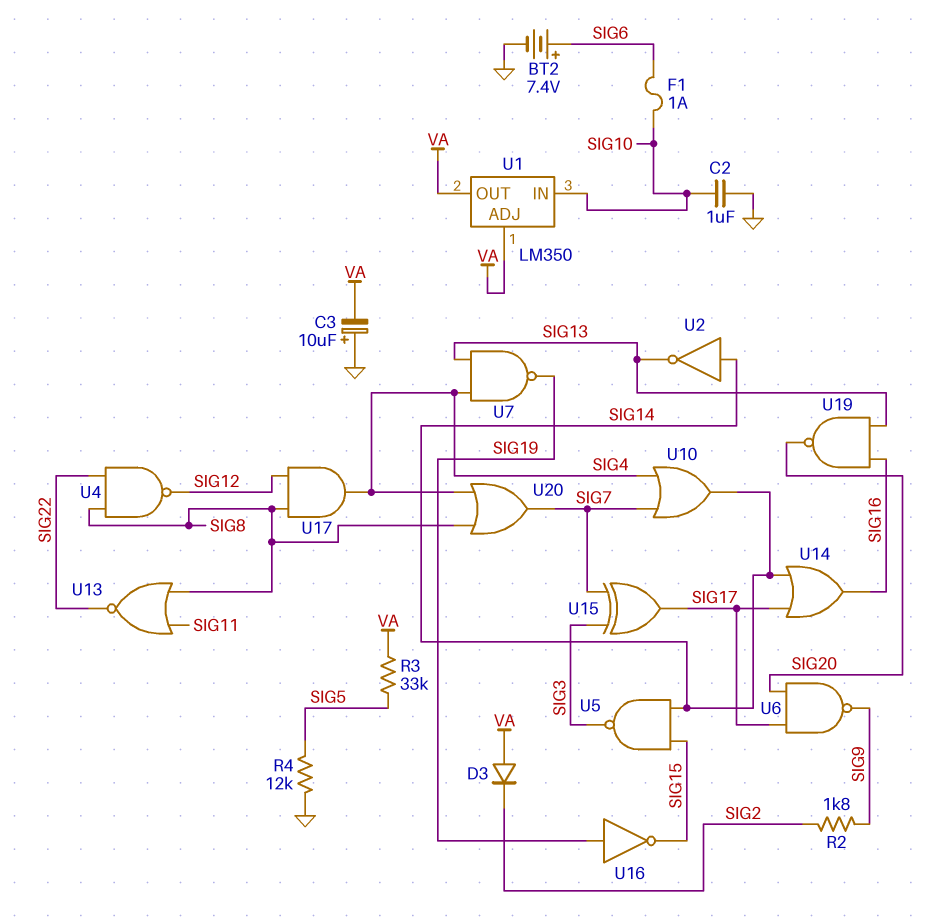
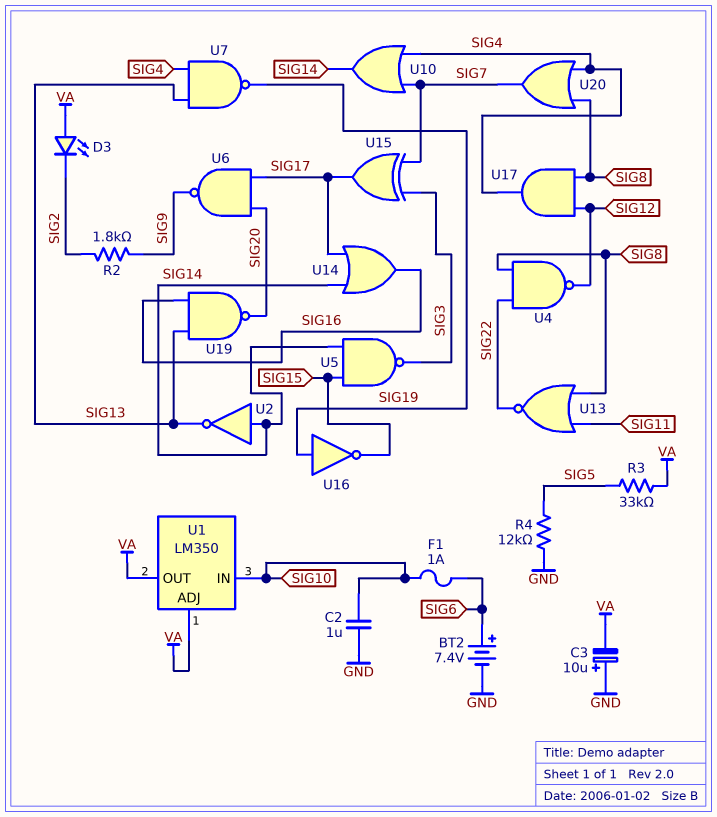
D3: diode (A VA, K SIG2) -> LED (A VA, K SIG2)

